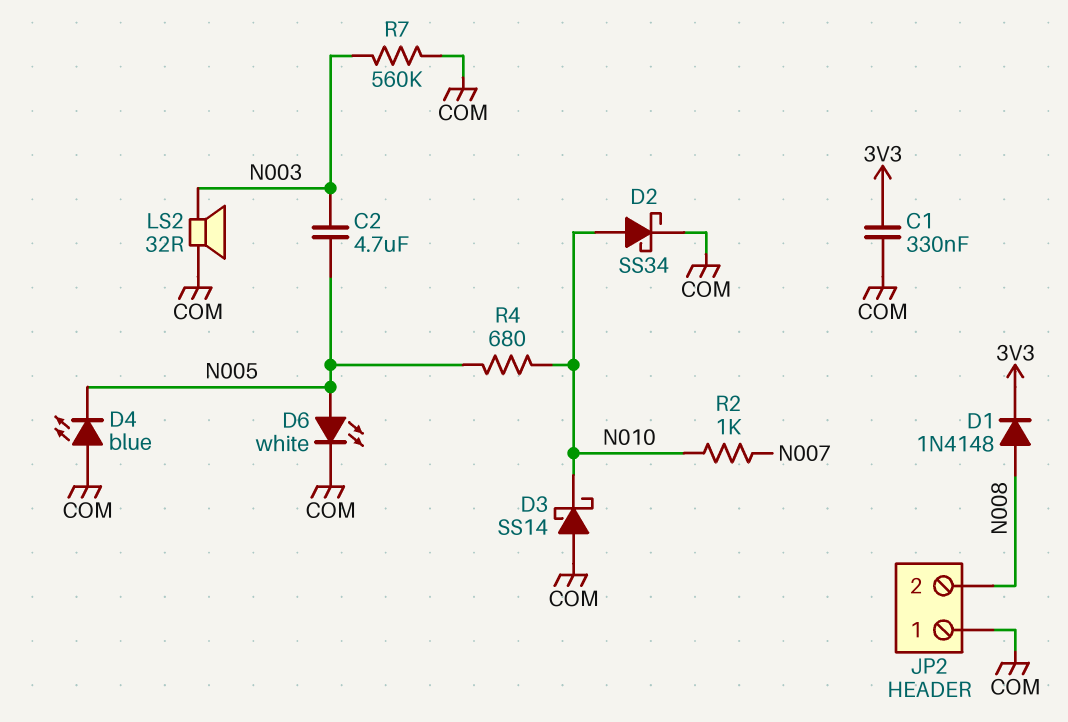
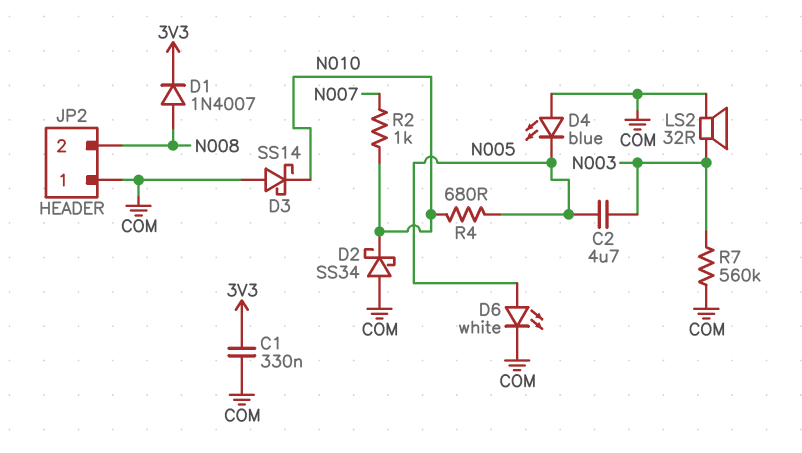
D1: diode 1N4148 (A N008, K 3V3) -> diode 1N4007 (A N008, K 3V3)
D2: schottky SS34 (A N010, K COM) -> schottky SS34 (A COM, K N010)

